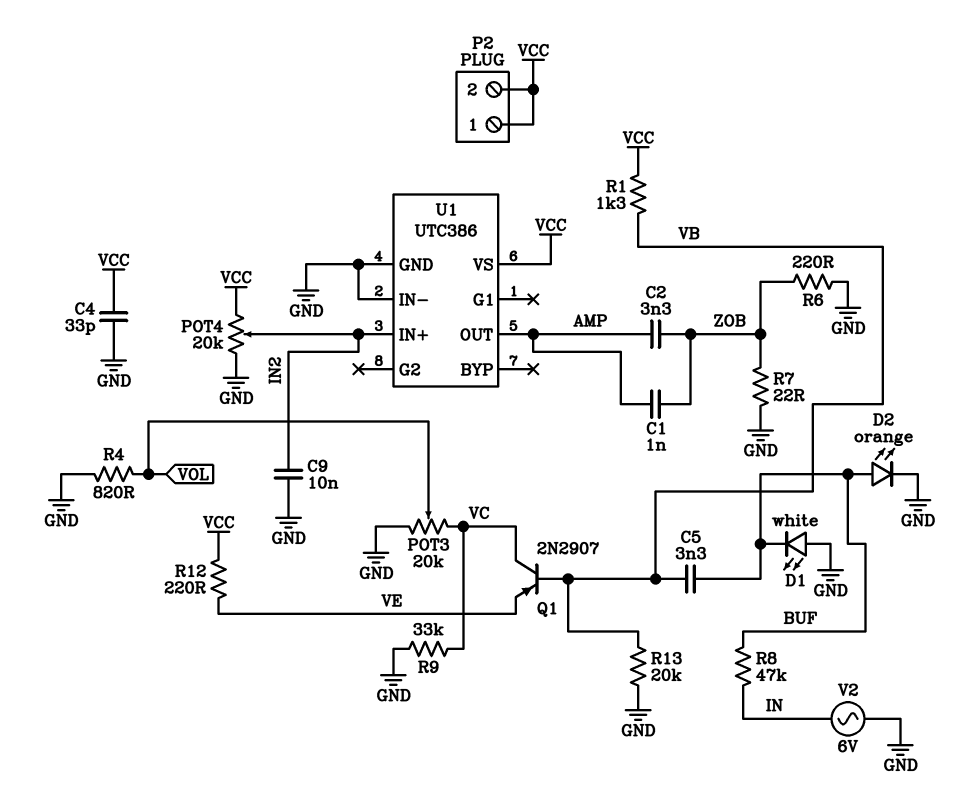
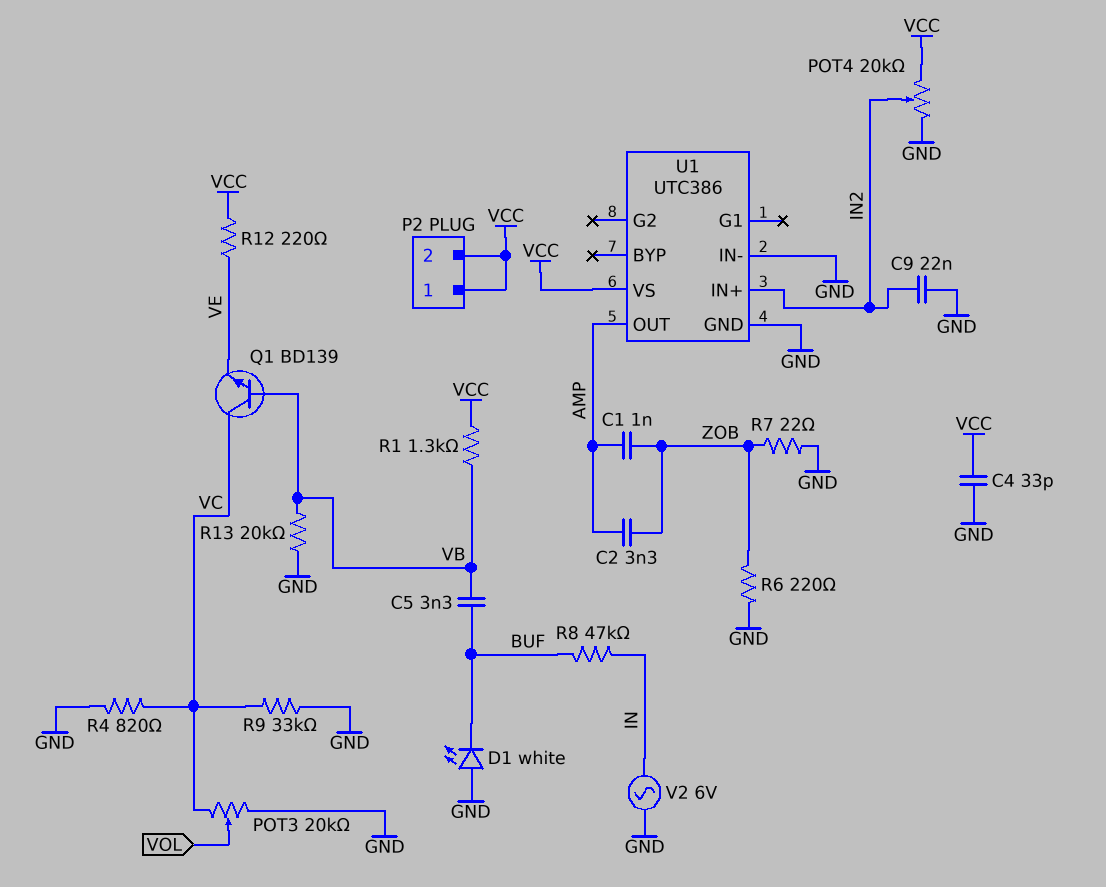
C9: 10nF (GND, IN2) -> 22nF (GND, IN2)
D2: LED orange (A BUF, K GND) -> none
Q1: PNP 2N2907 (B VB, C VC, E VE) -> NPN BD139 (B VB, C VC, E VE)
R4: 820 (GND, VOL) -> 820 (GND, VC)

